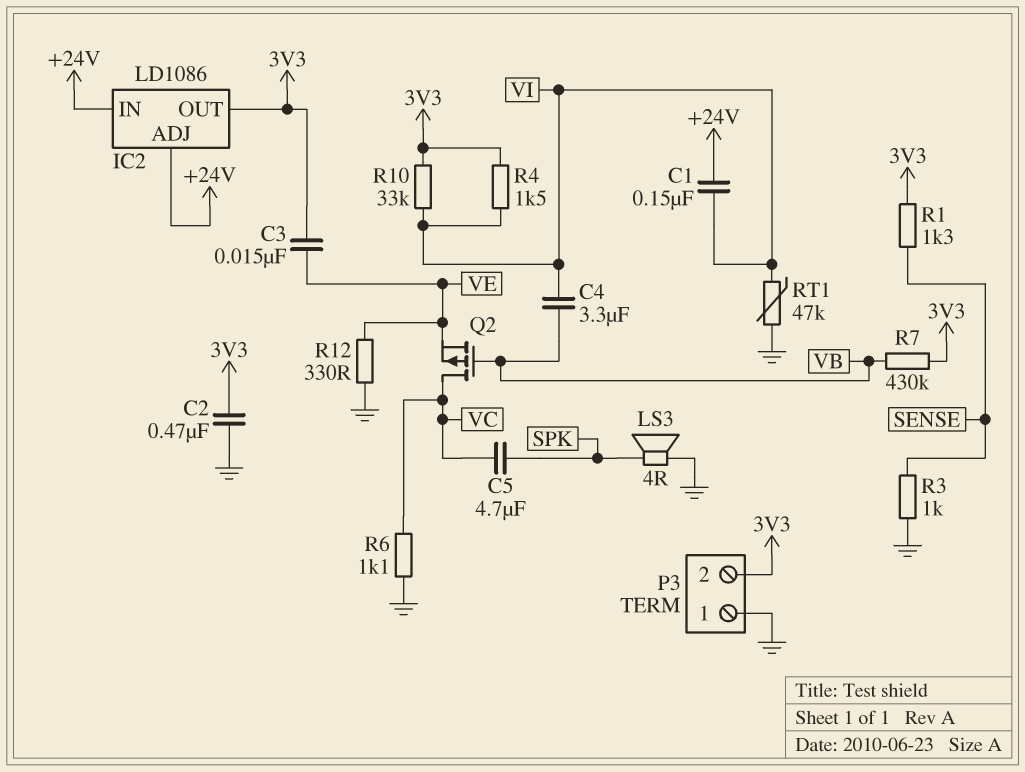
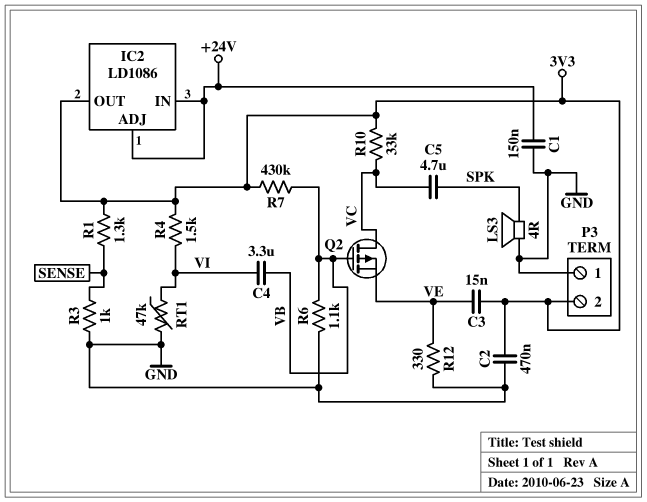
C1: 150nF (+24V, VI) -> 150nF (+24V, GND)
R6: 1.1k (GND, VC) -> 1.1k (GND, VB)
R10: 33k (3V3, VI) -> 33k (3V3, VC)

